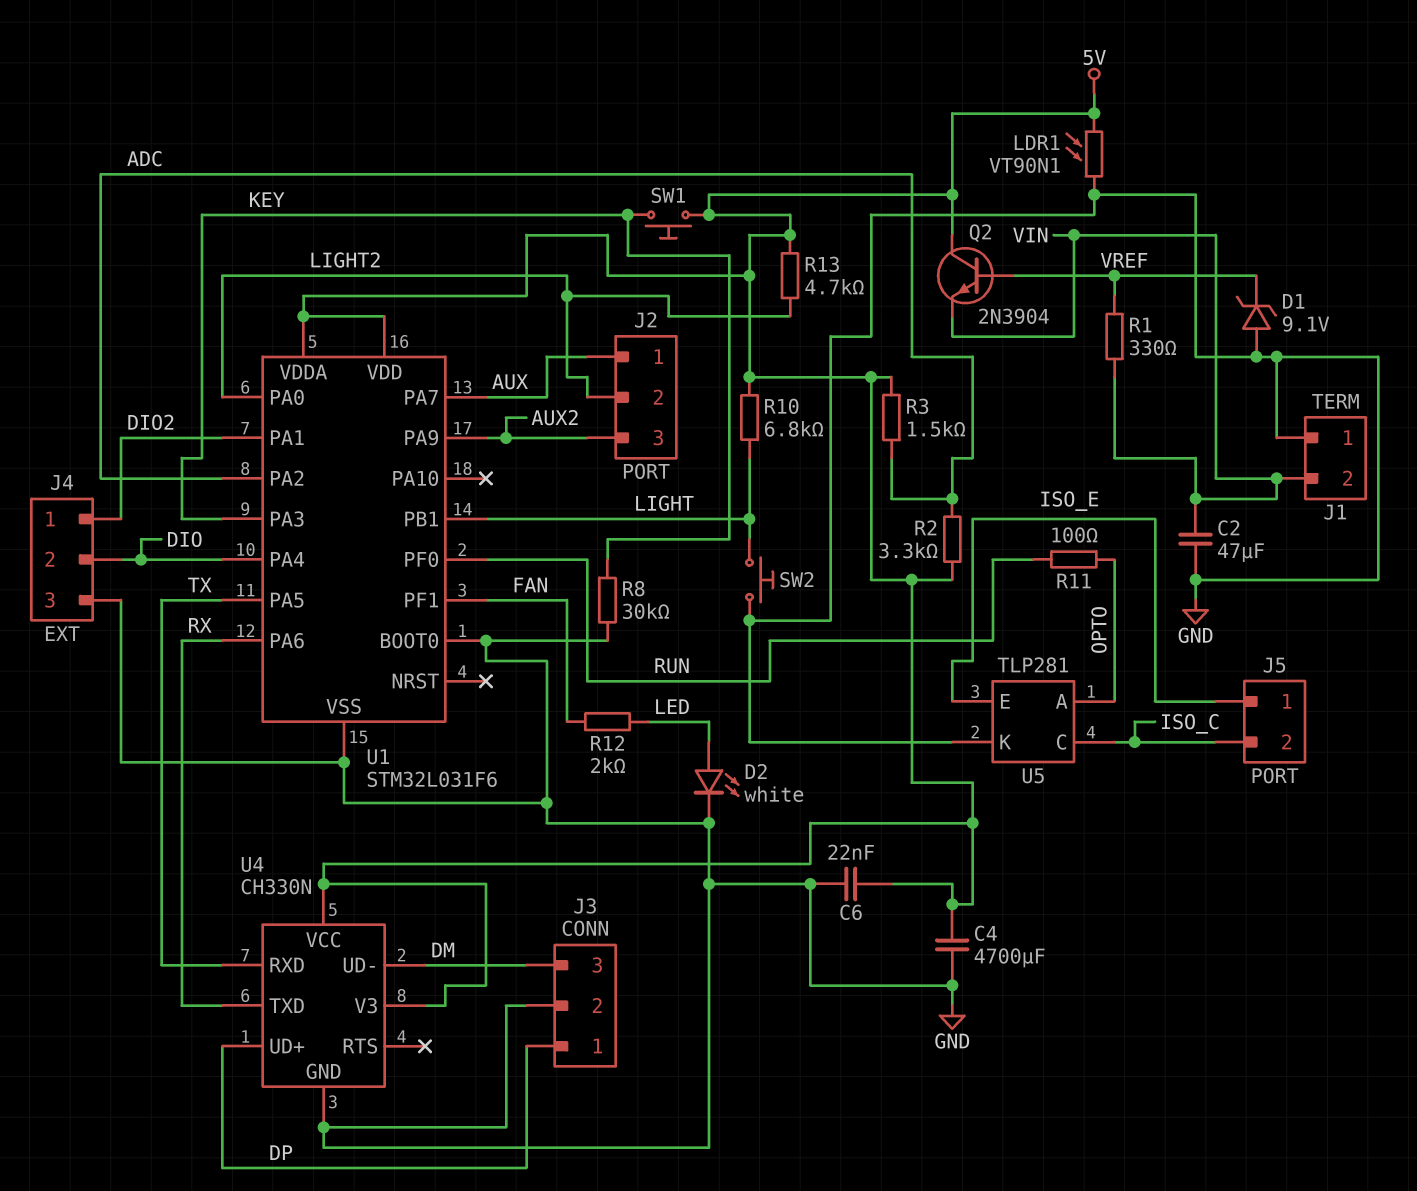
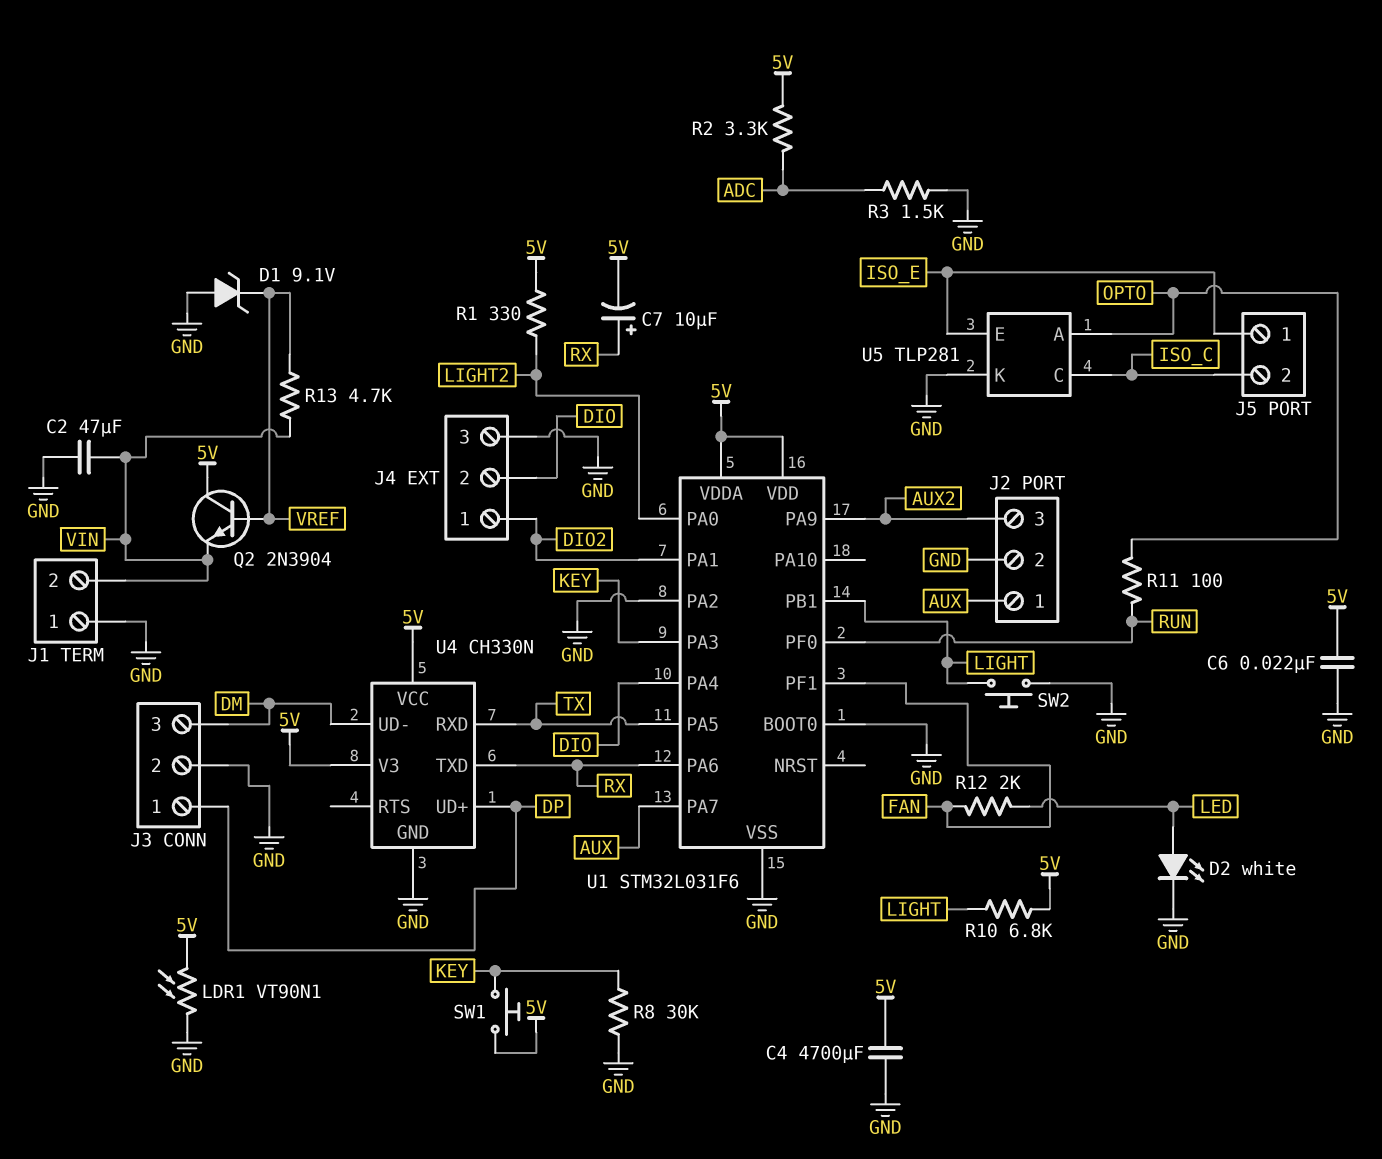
C7: none -> 10uF (plus RX, minus 5V)
J2 pin 2: LIGHT2 -> GND
R1: 330 (VIN, VREF) -> 330 (5V, LIGHT2)
R3: 1.5k (5V, ADC) -> 1.5k (ADC, GND)
R13: 4.7k (5V, LIGHT2) -> 4.7k (VIN, VREF)
U1 pin PA2: ADC -> GND

